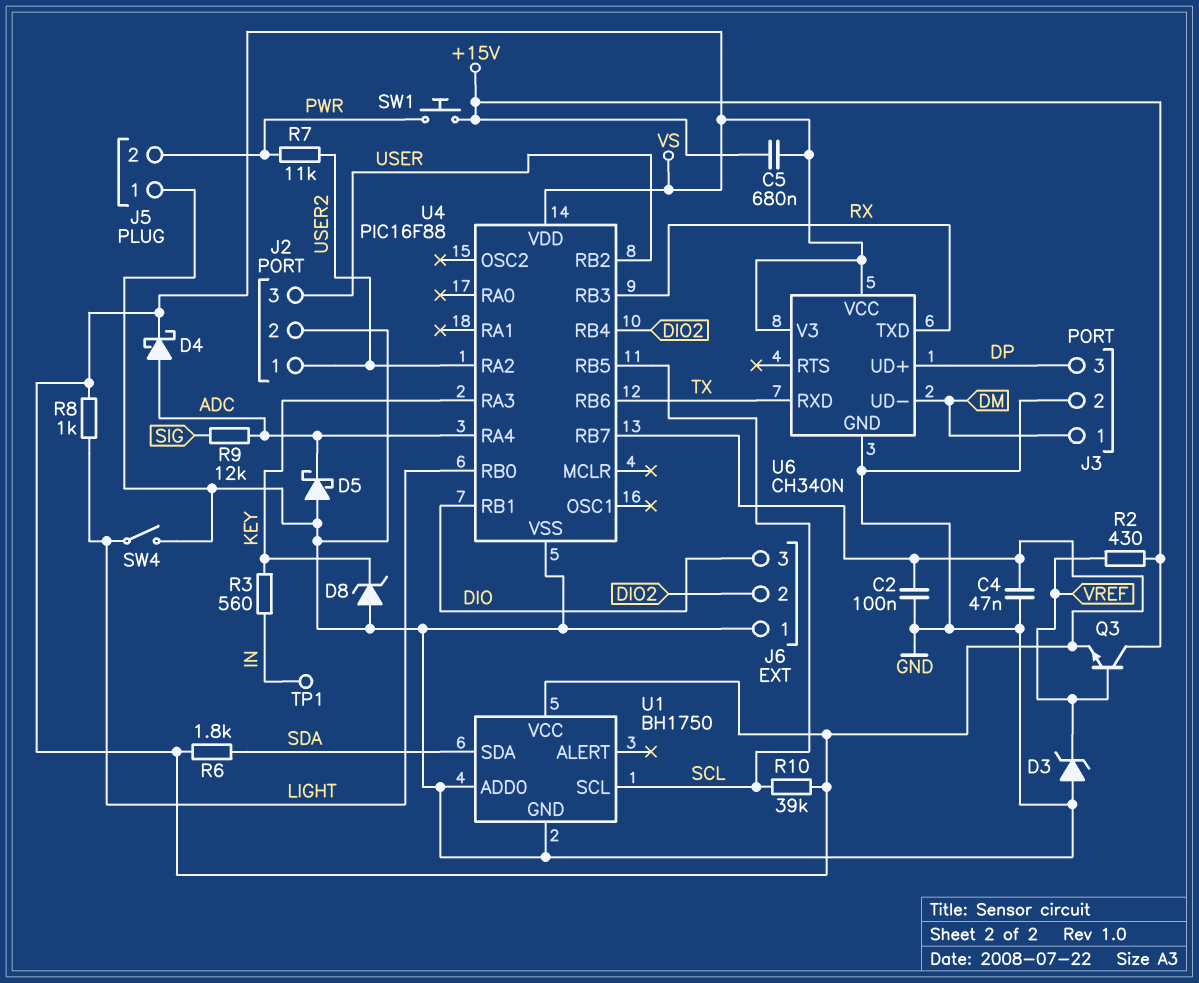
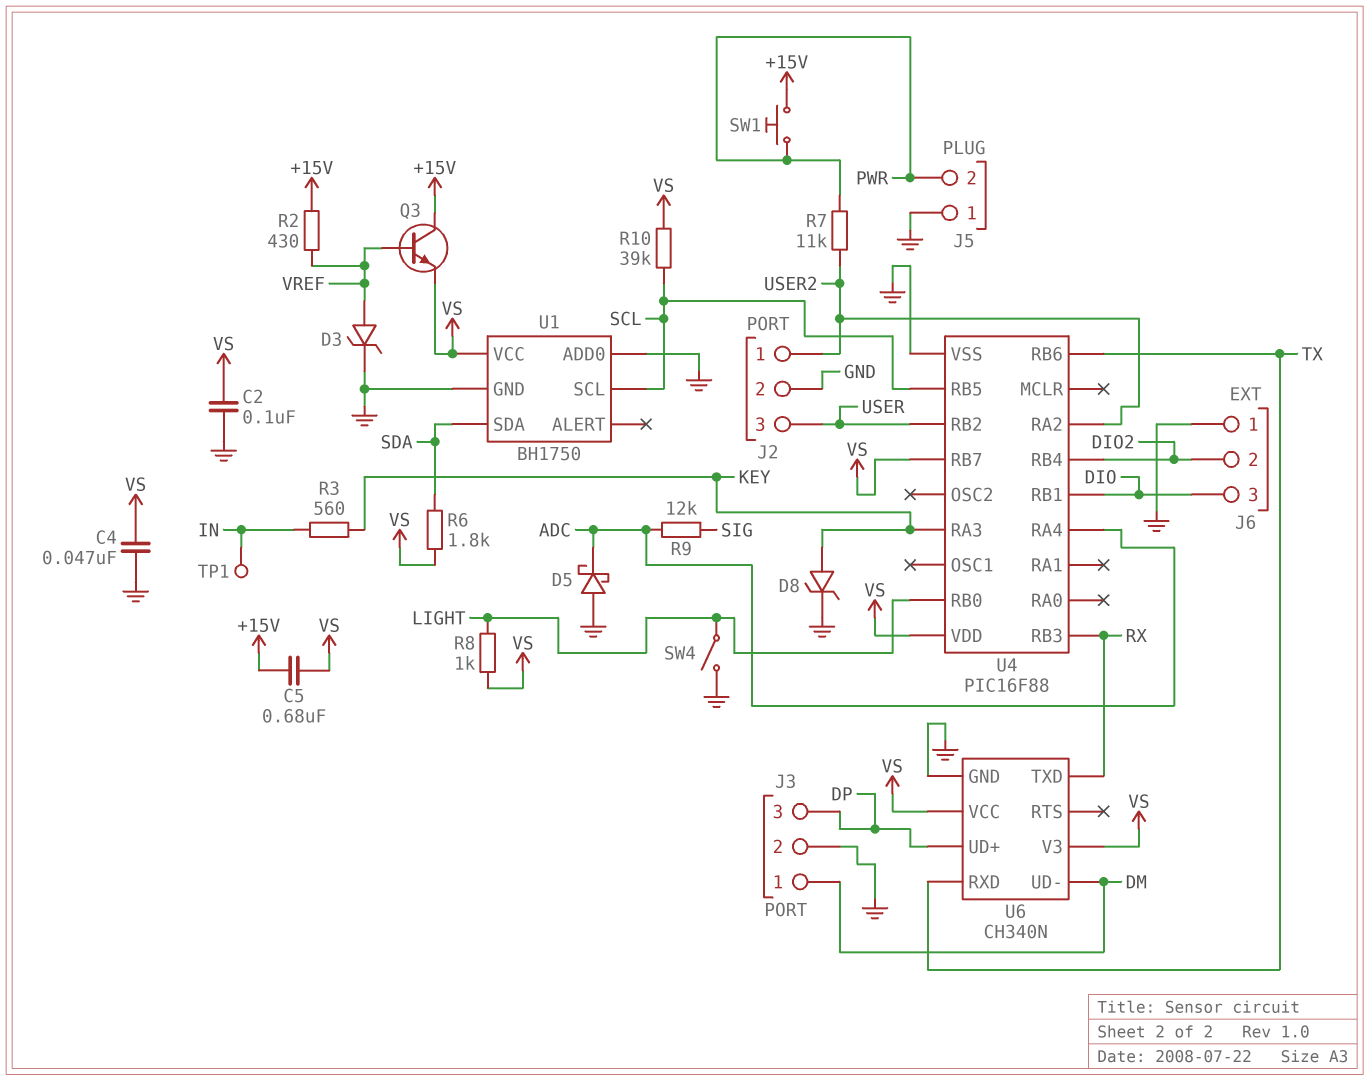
D3: zener (A GND, K VREF) -> zener (A VREF, K GND)
D4: schottky (A ADC, K VS) -> none
D8: zener (A GND, K KEY) -> zener (A KEY, K GND)

